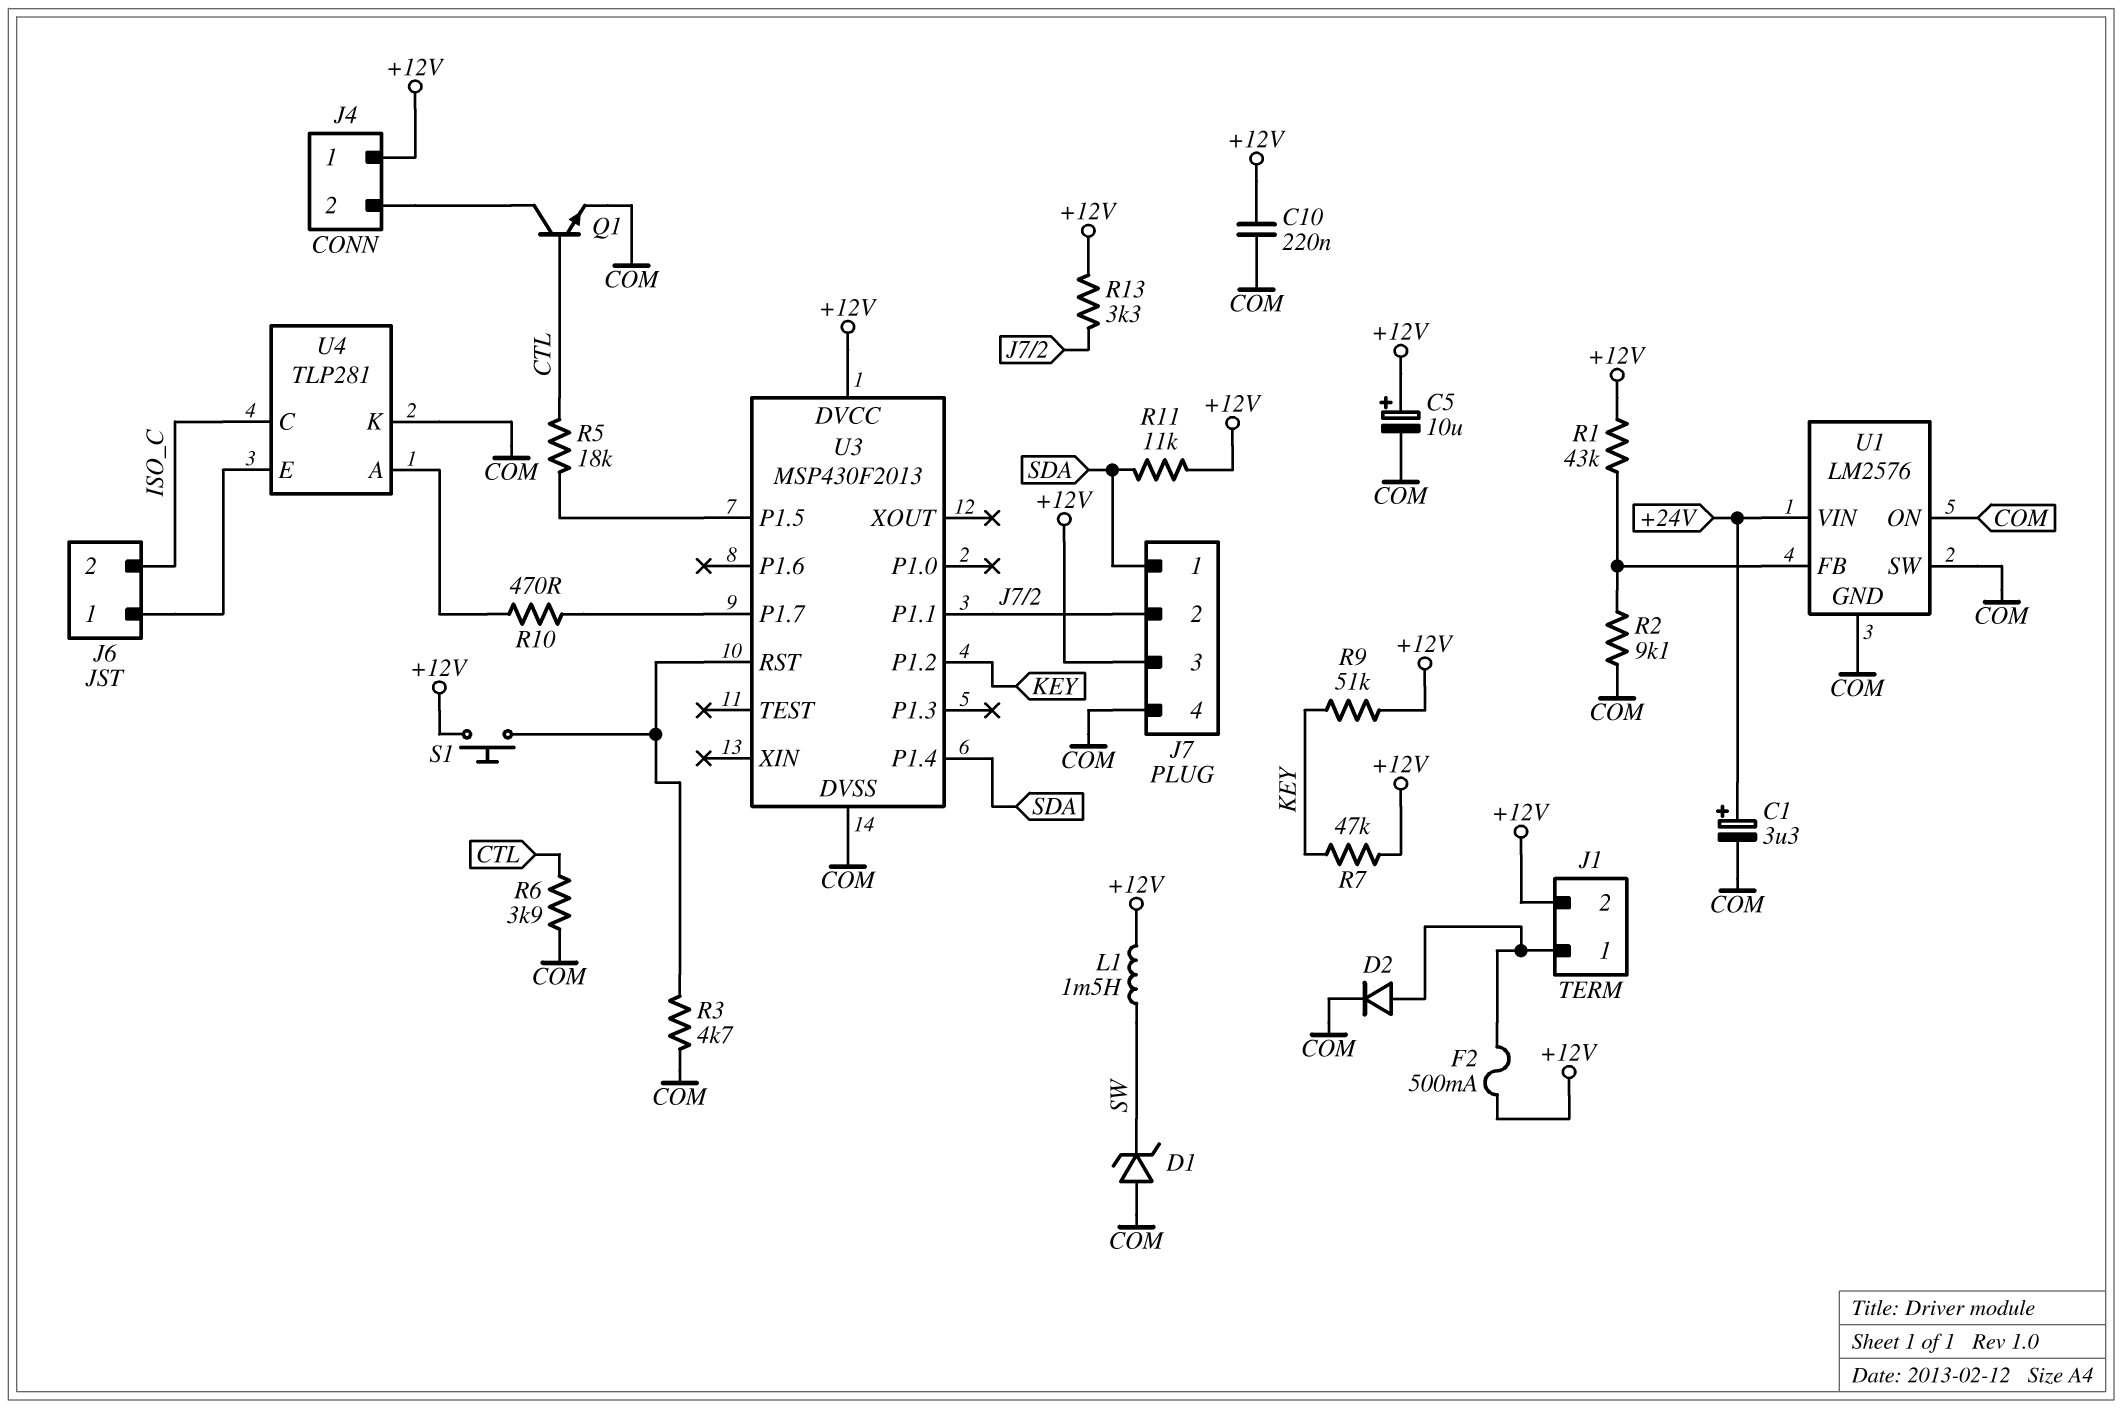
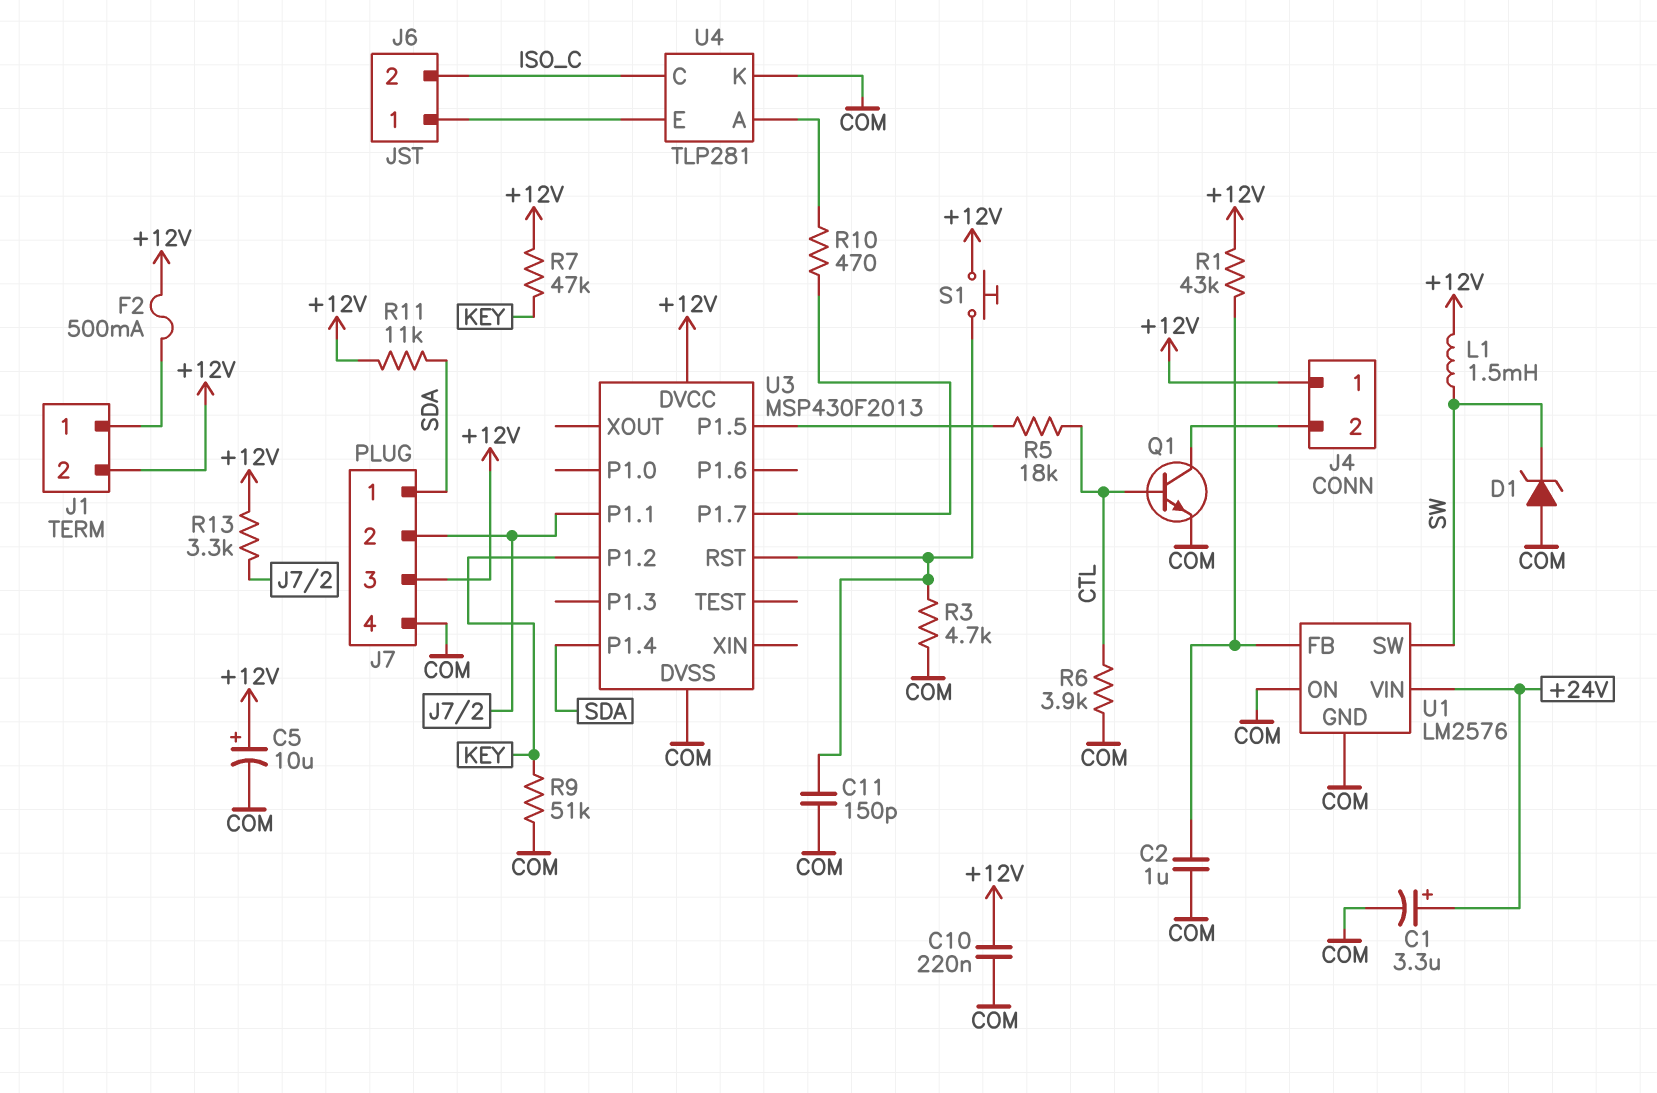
C2: none -> 1uF (COM, U1/FB)
C11: none -> 150pF (COM, U3/RST)
D2: diode (A J1/1, K COM) -> none
R2: 9.1k (COM, U1/FB) -> none
R9: 51k (+12V, KEY) -> 51k (COM, KEY)
U1 pin SW: COM -> SW

